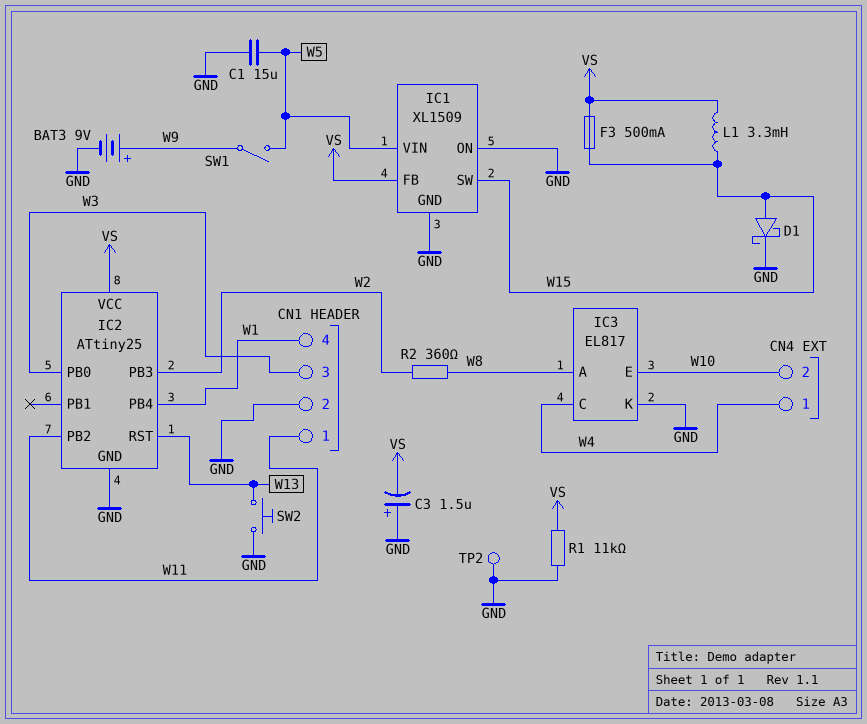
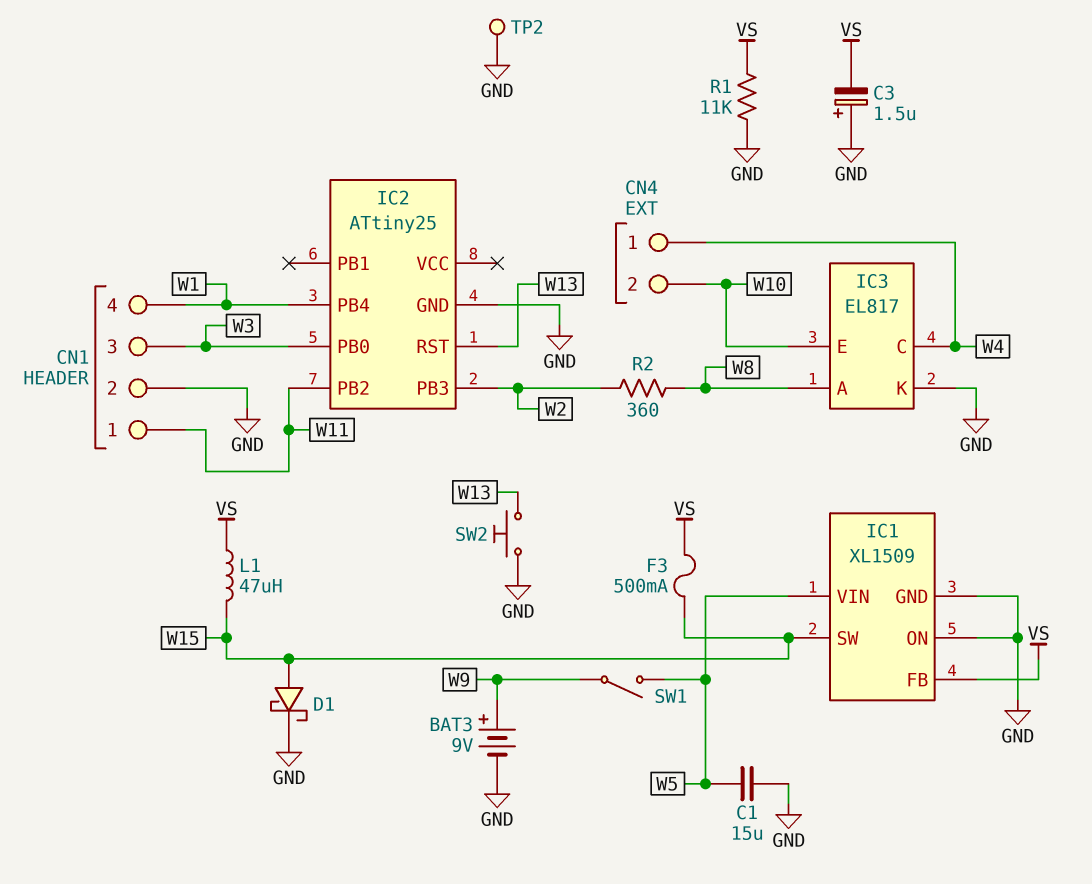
IC2 pin VCC: VS -> none
L1: 3.3mH (VS, W15) -> 47uH (VS, W15)

